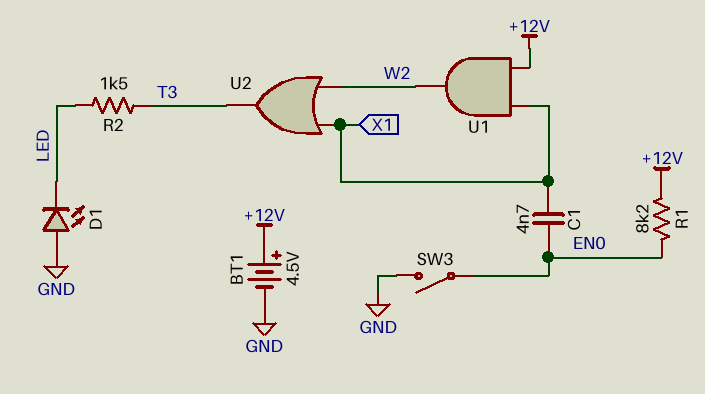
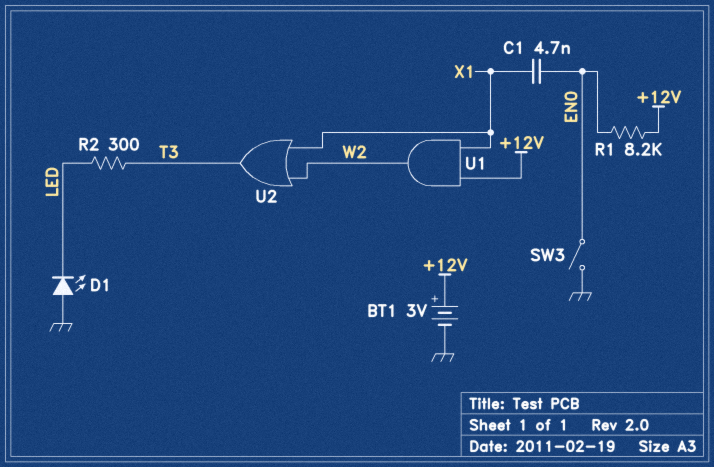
BT1: 4.5V (plus +12V, minus GND) -> 3V (plus +12V, minus GND)
R2: 1.5k (LED, T3) -> 300 (LED, T3)

